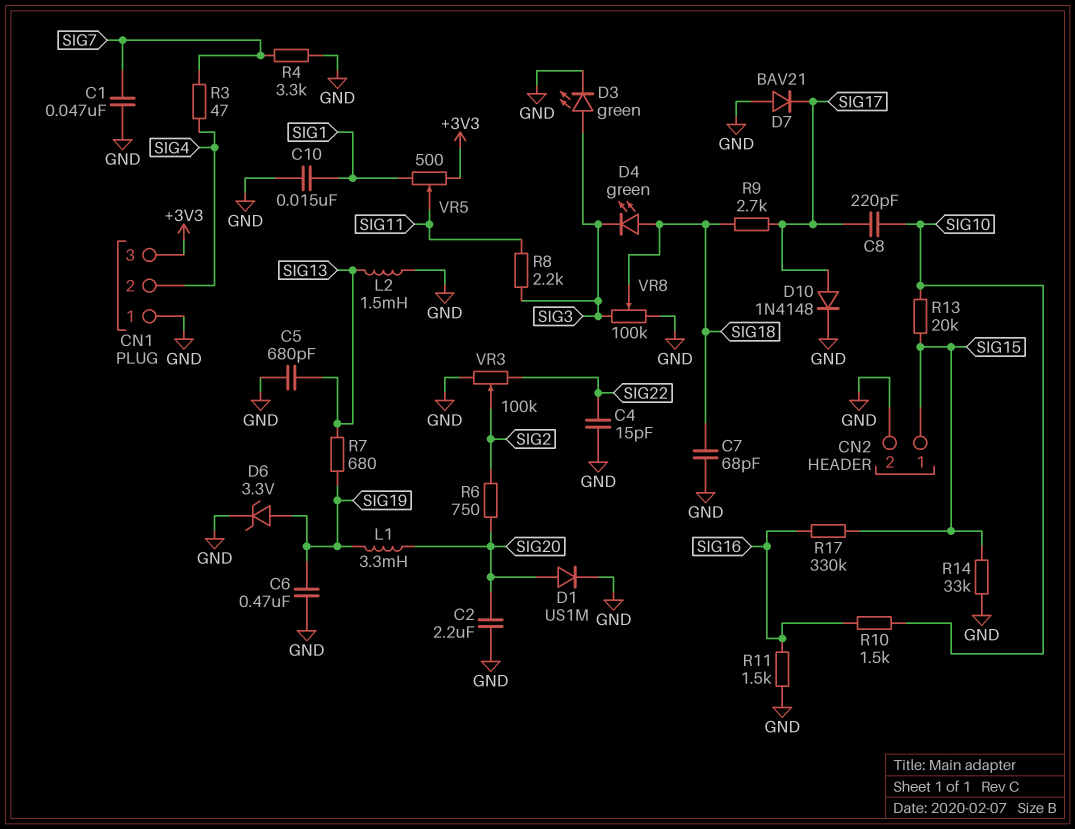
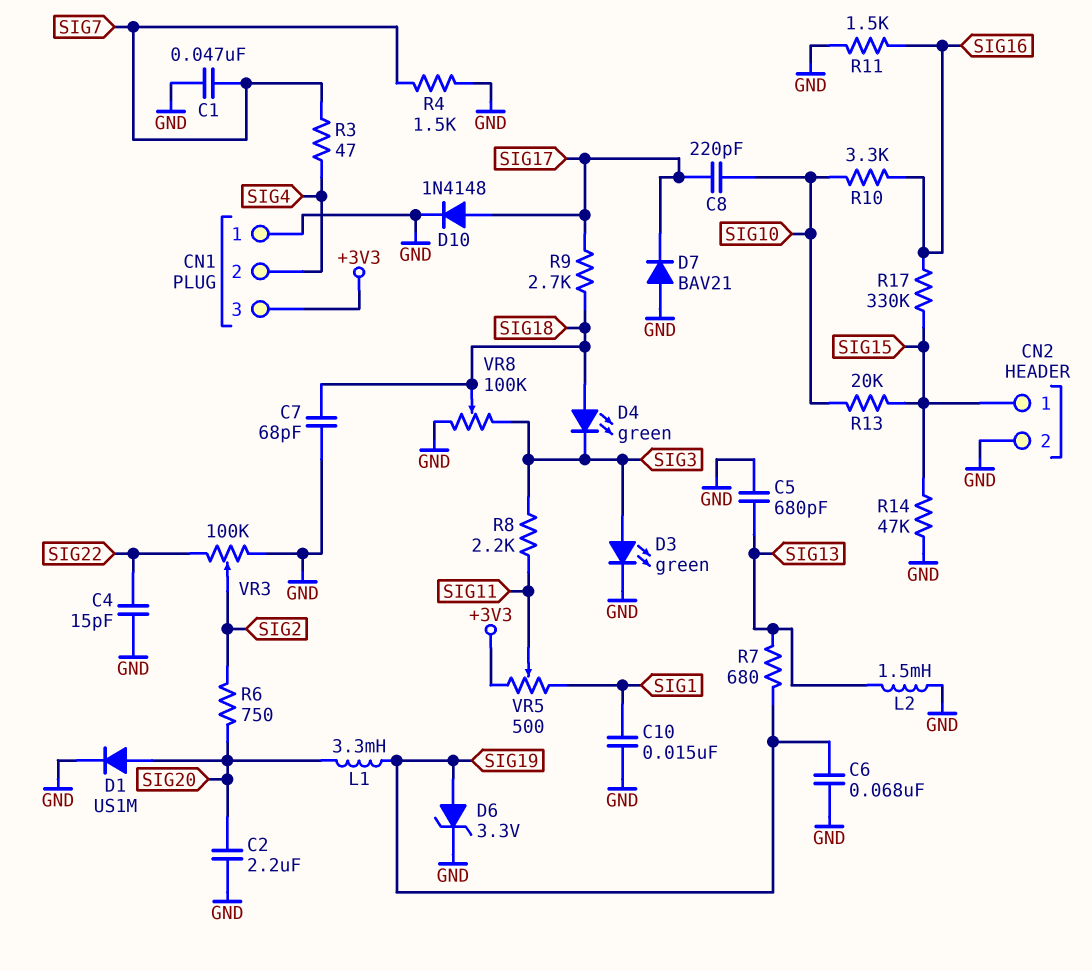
C6: 470nF (GND, SIG19) -> 68nF (GND, SIG19)
R4: 3.3k (GND, SIG7) -> 1.5k (GND, SIG7)
R10: 1.5k (SIG10, SIG16) -> 3.3k (SIG10, SIG16)
R14: 33k (GND, SIG15) -> 47k (GND, SIG15)

